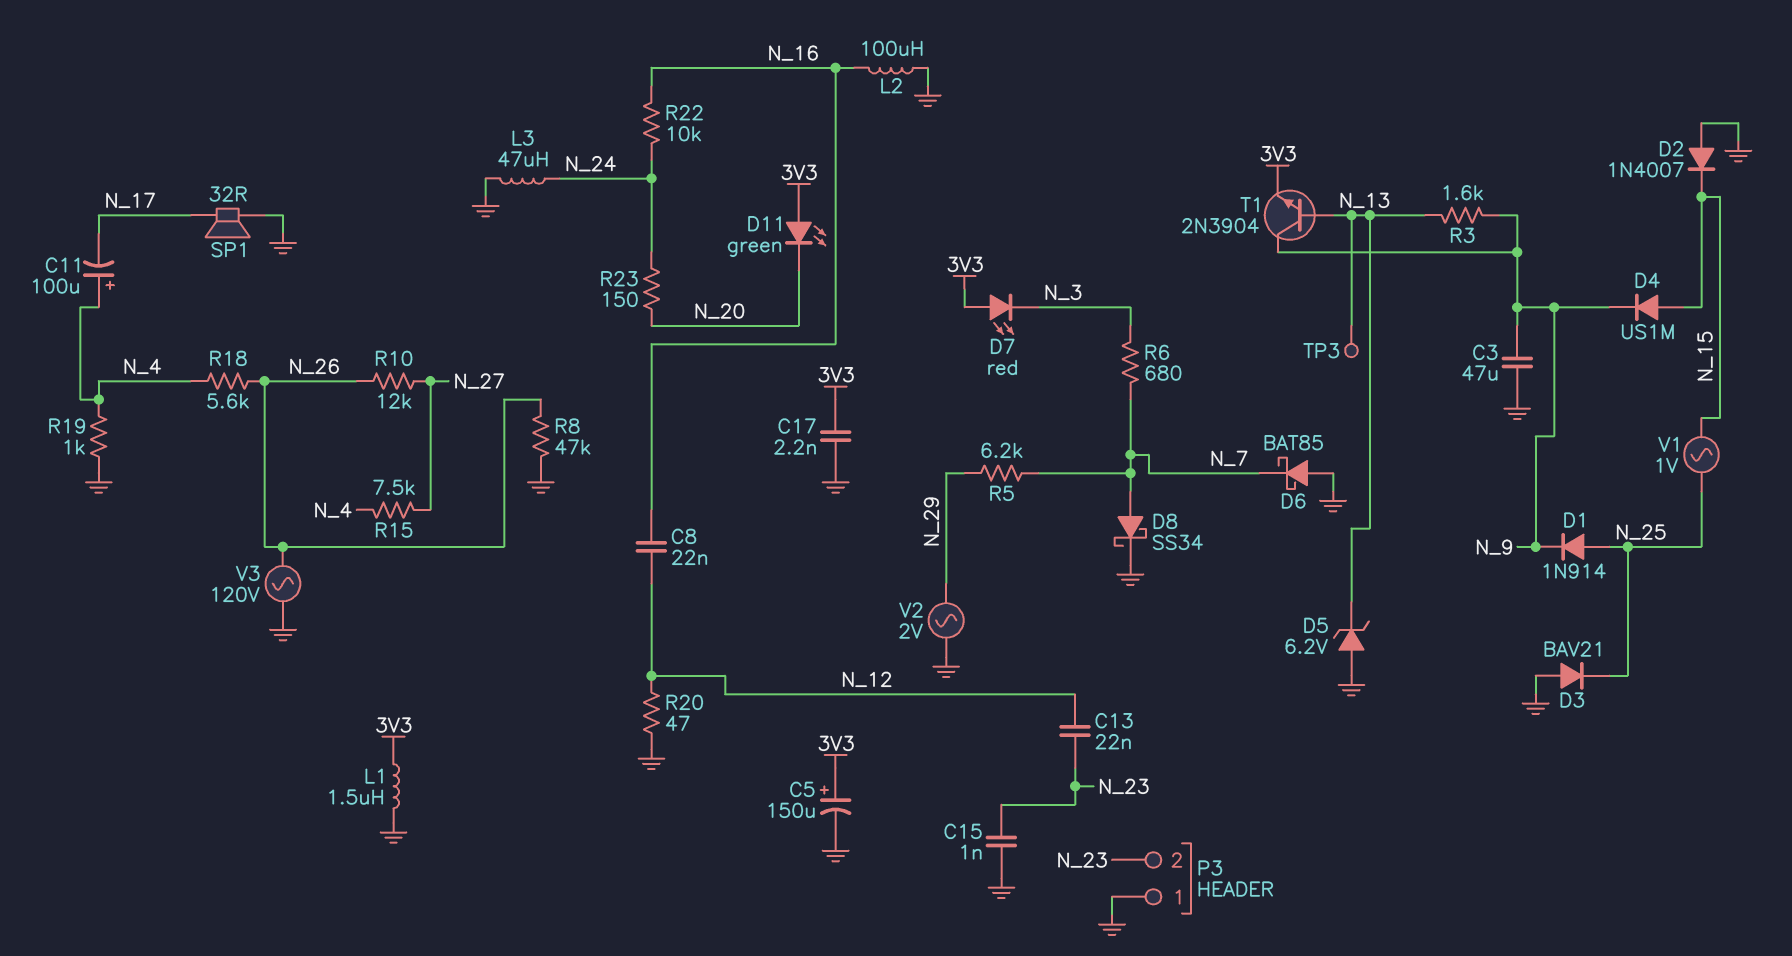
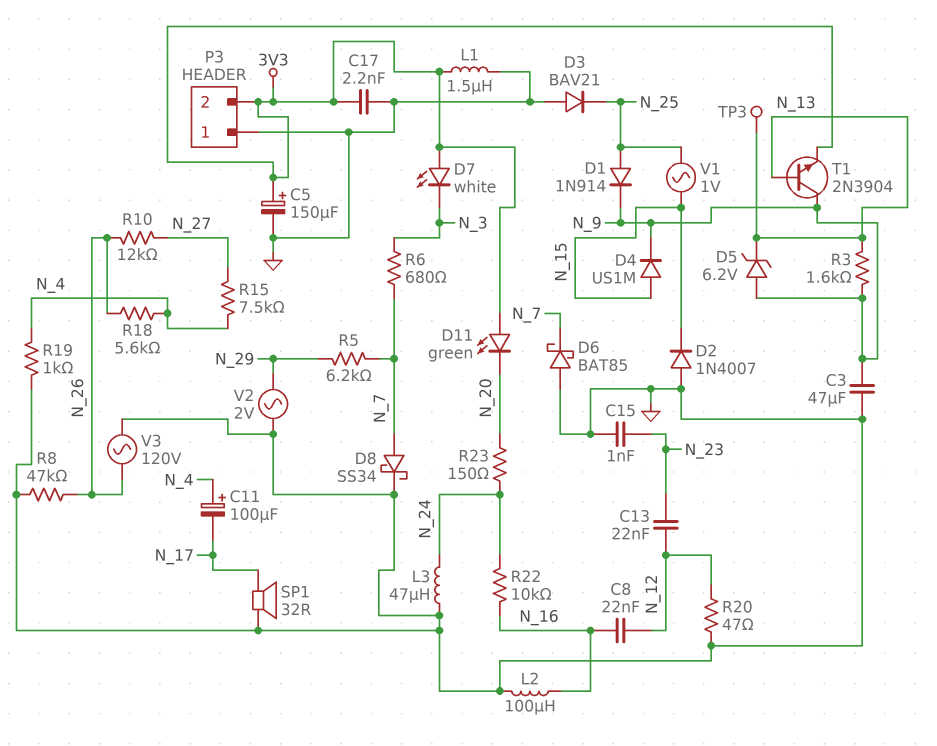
D5: zener 6.2V (A GND, K N_13) -> zener 6.2V (A N_9, K N_13)
D7: LED red (A 3V3, K N_3) -> LED white (A 3V3, K N_3)
P3 pin 2: N_23 -> 3V3

